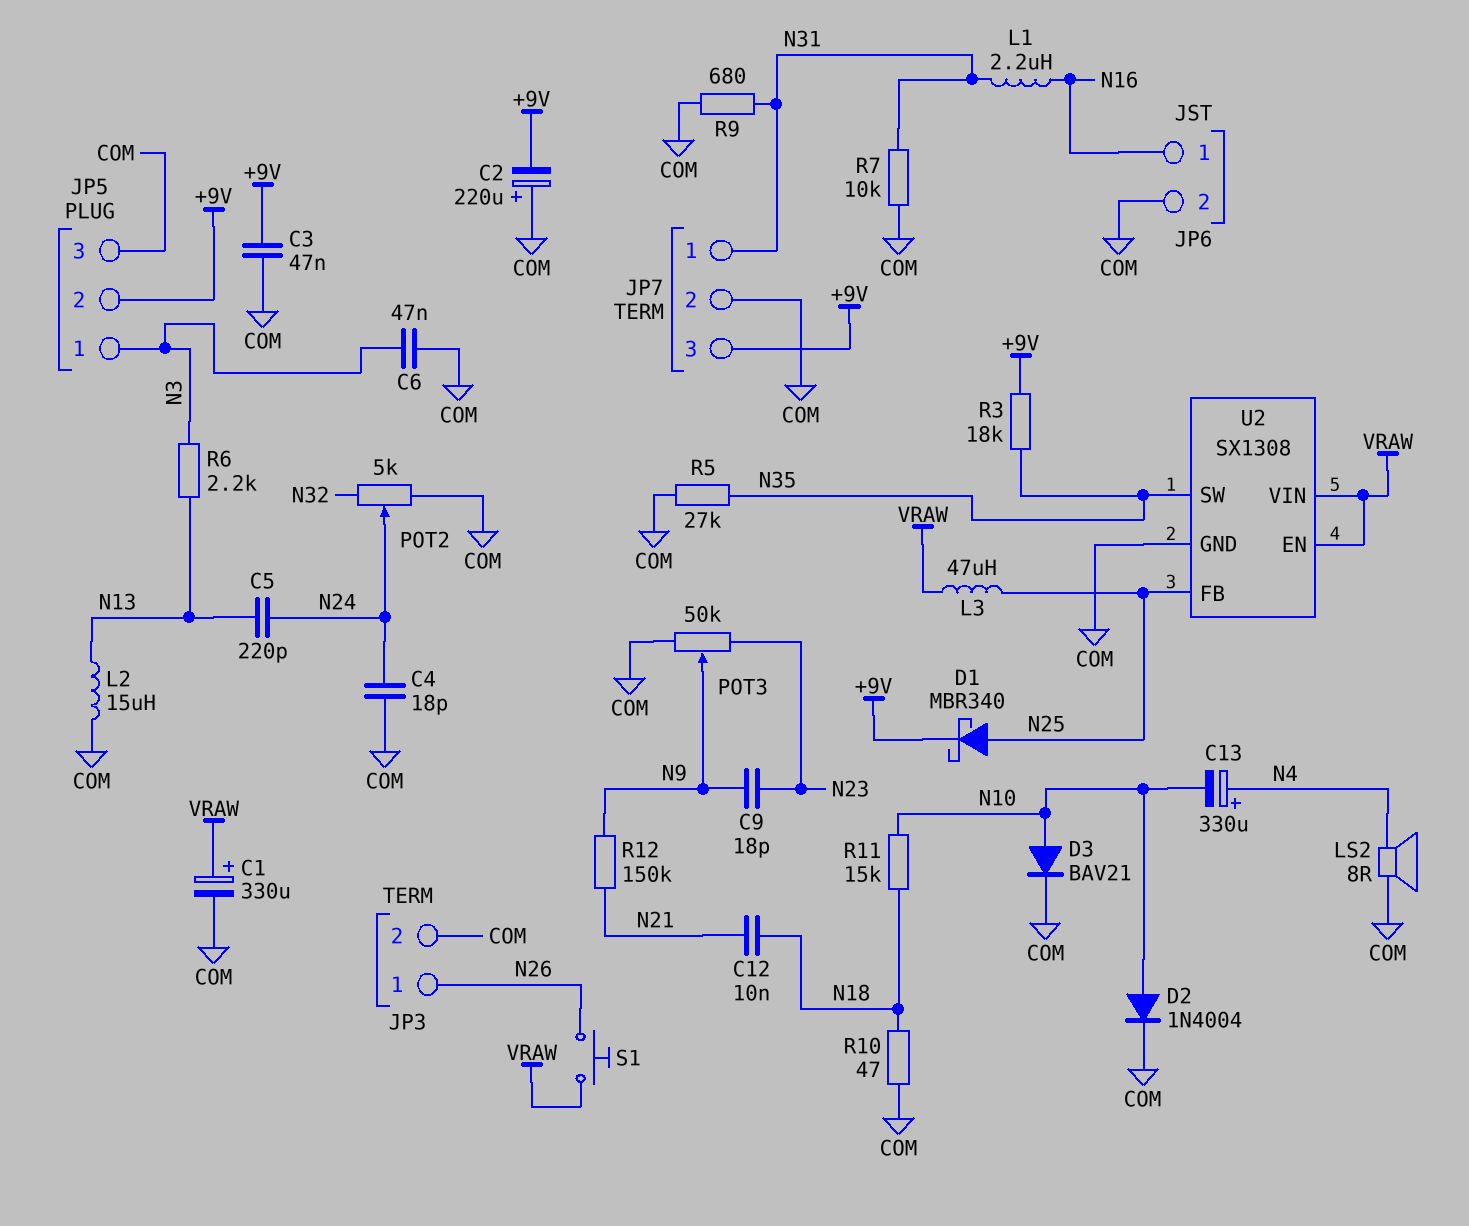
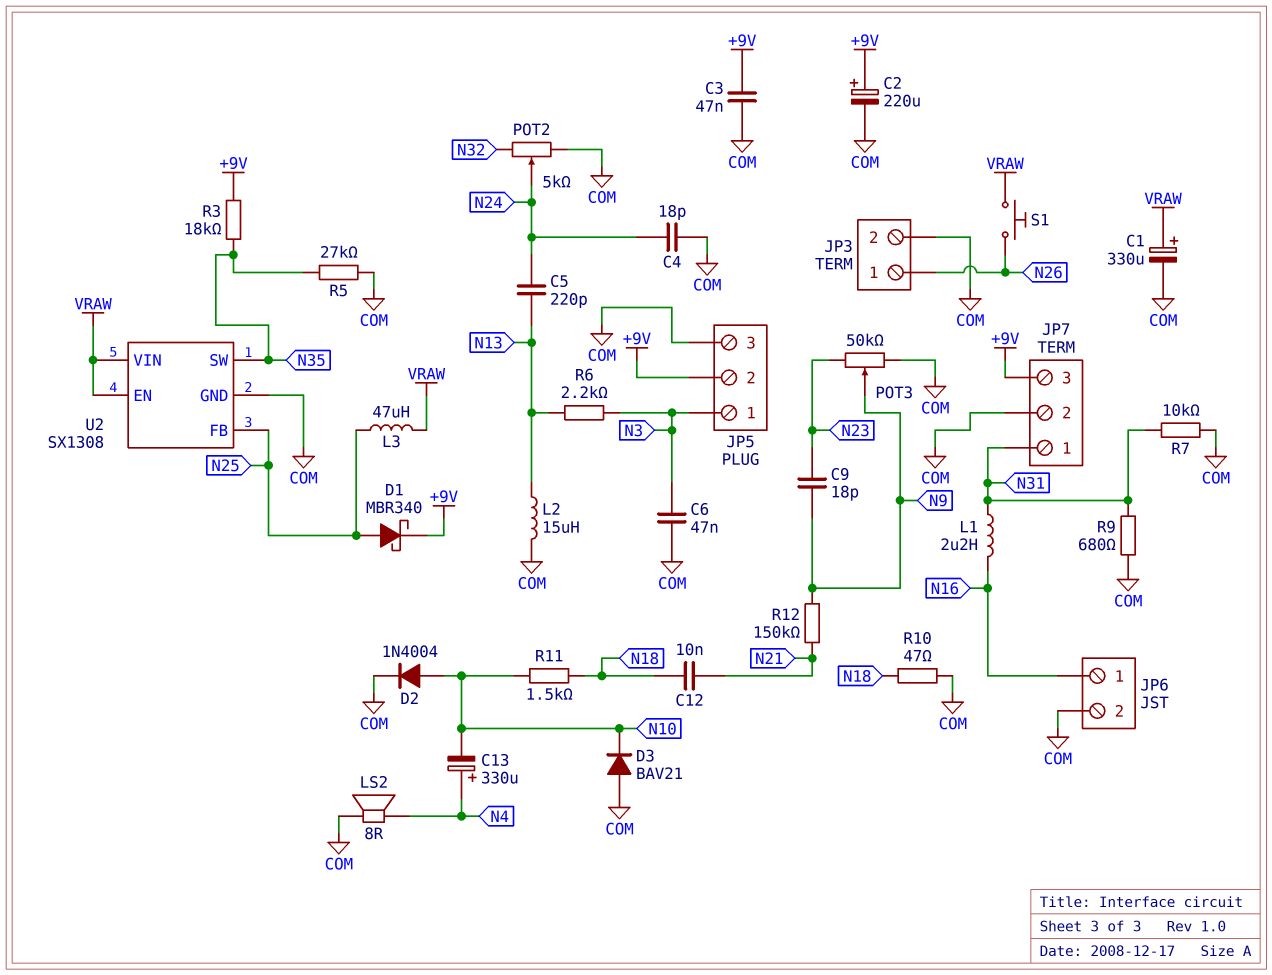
C2: 220uF (plus COM, minus +9V) -> 220uF (plus +9V, minus COM)
D3: diode BAV21 (A N10, K COM) -> diode BAV21 (A COM, K N10)
R11: 15k (N10, N18) -> 1.5k (N10, N18)

